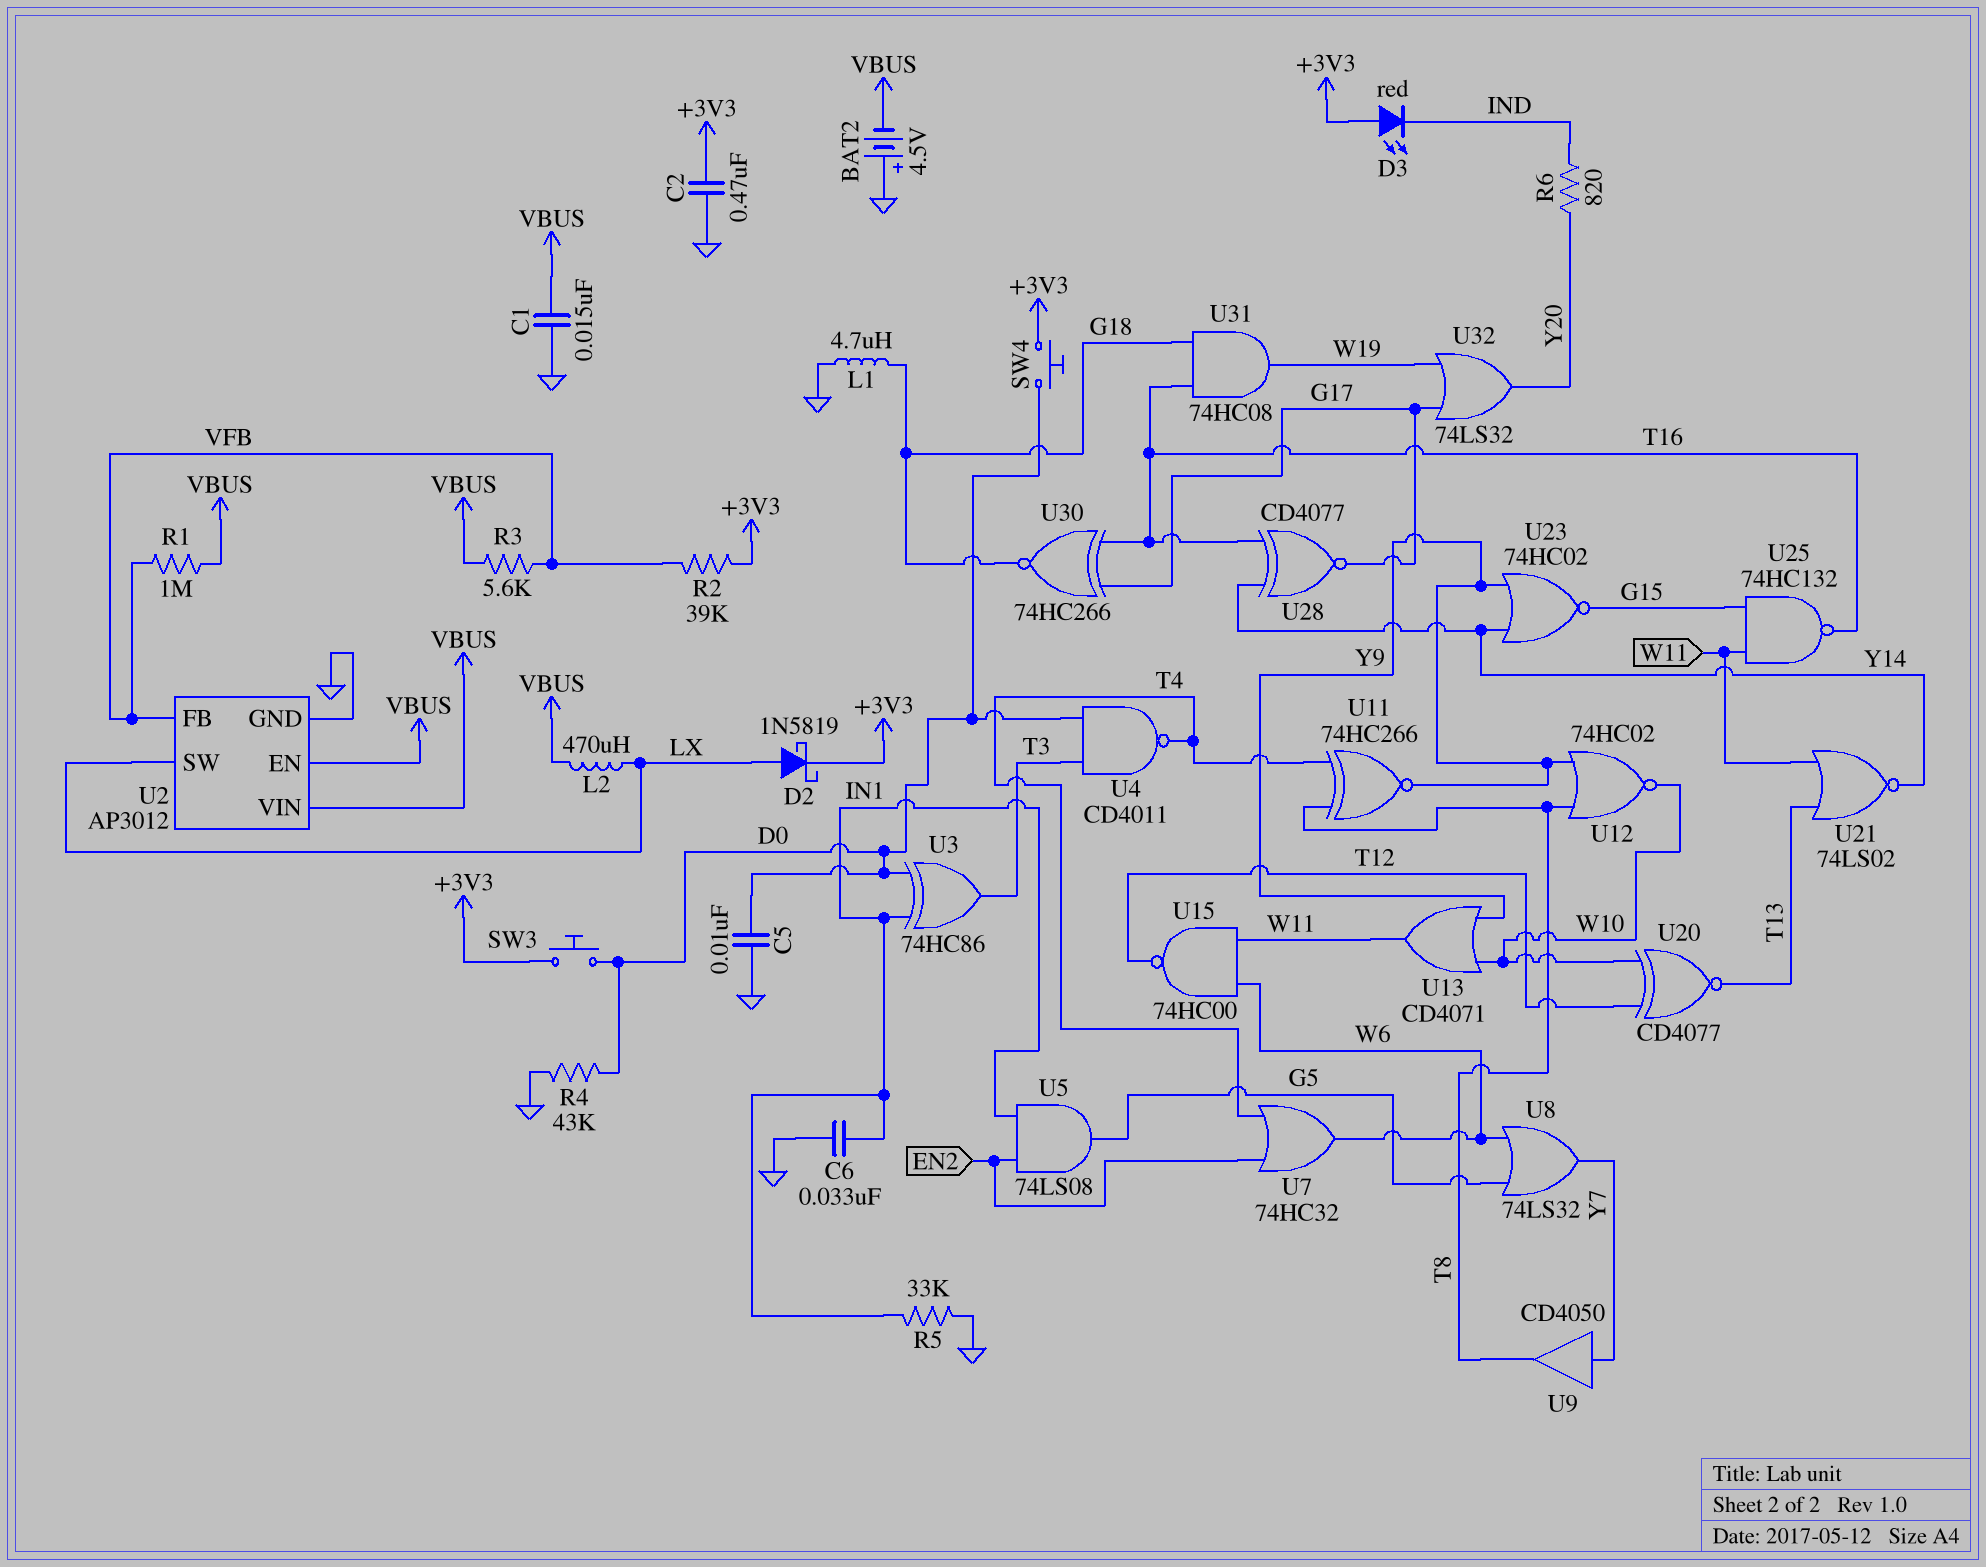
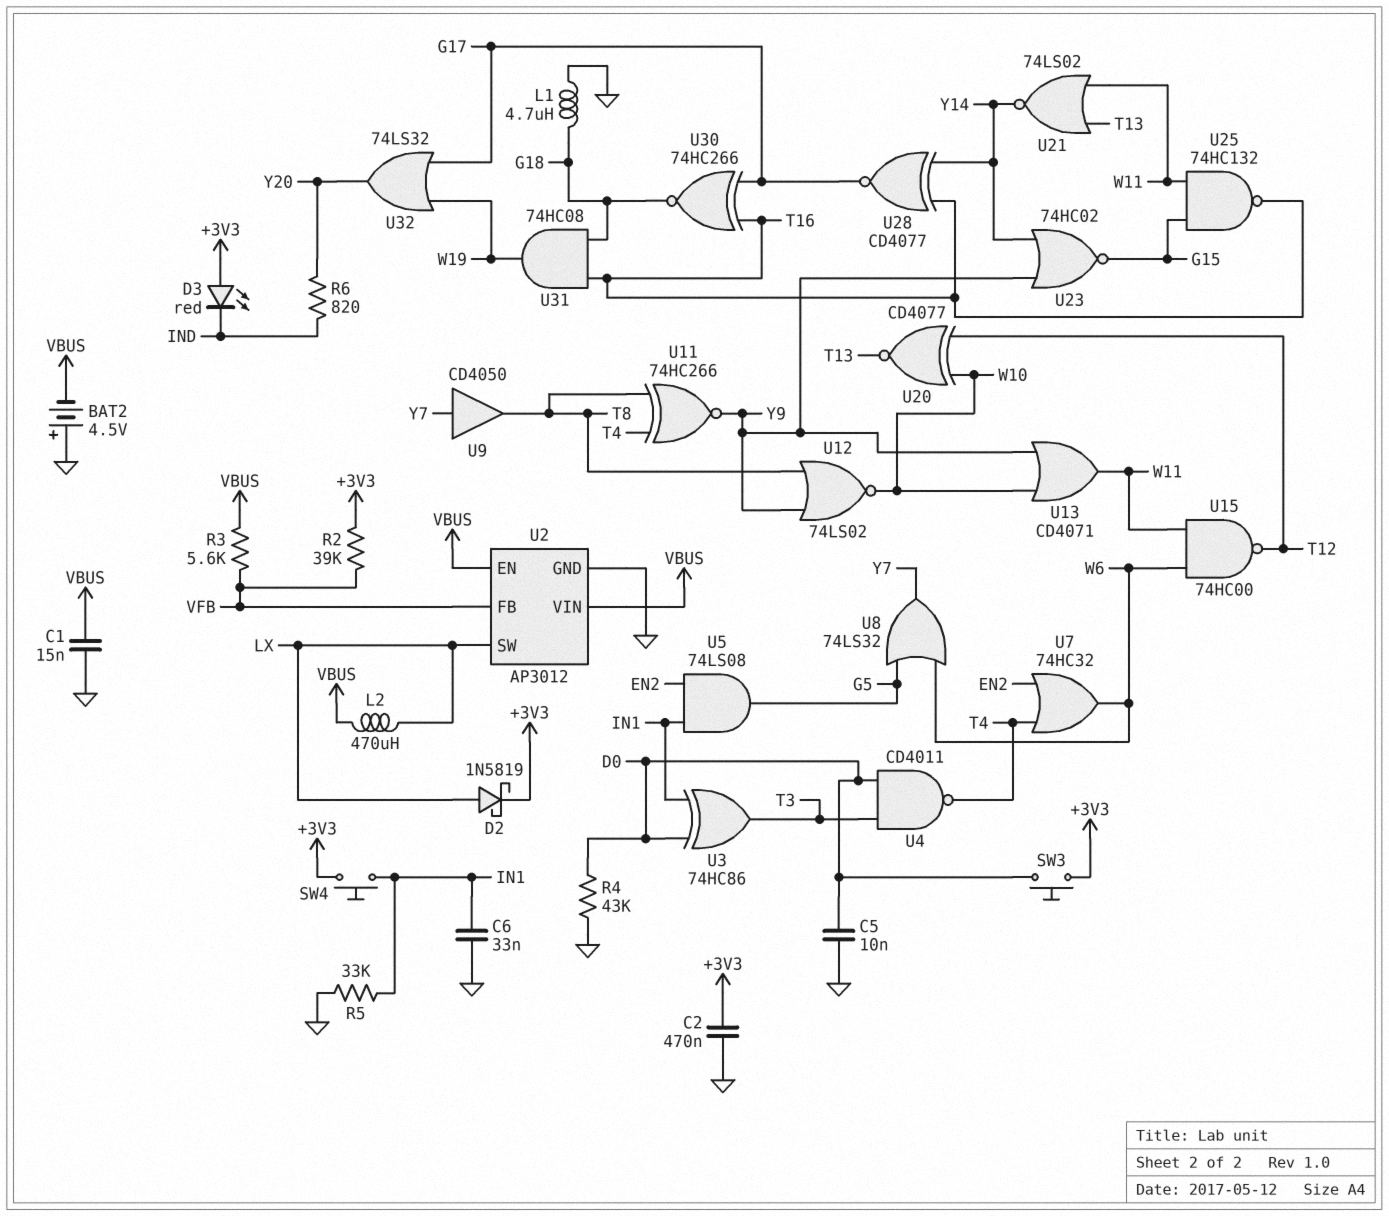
R1: 1M (VBUS, VFB) -> none
SW4: button (+3V3, D0) -> button (+3V3, IN1)
U12: NOR 74HC02 (in T8, in Y9, out W10) -> NOR 74LS02 (in T8, in Y9, out W10)

